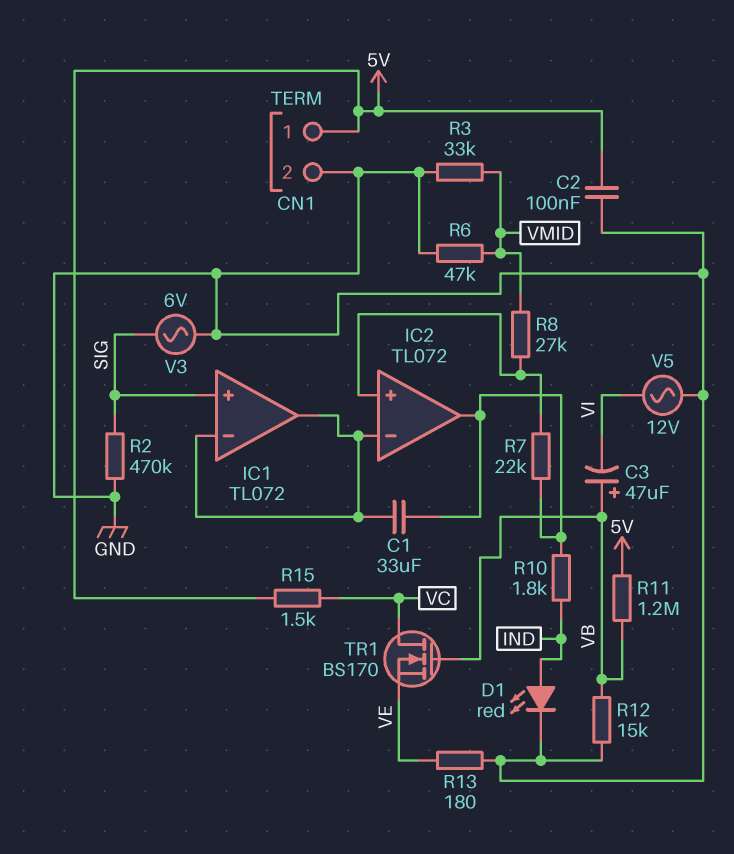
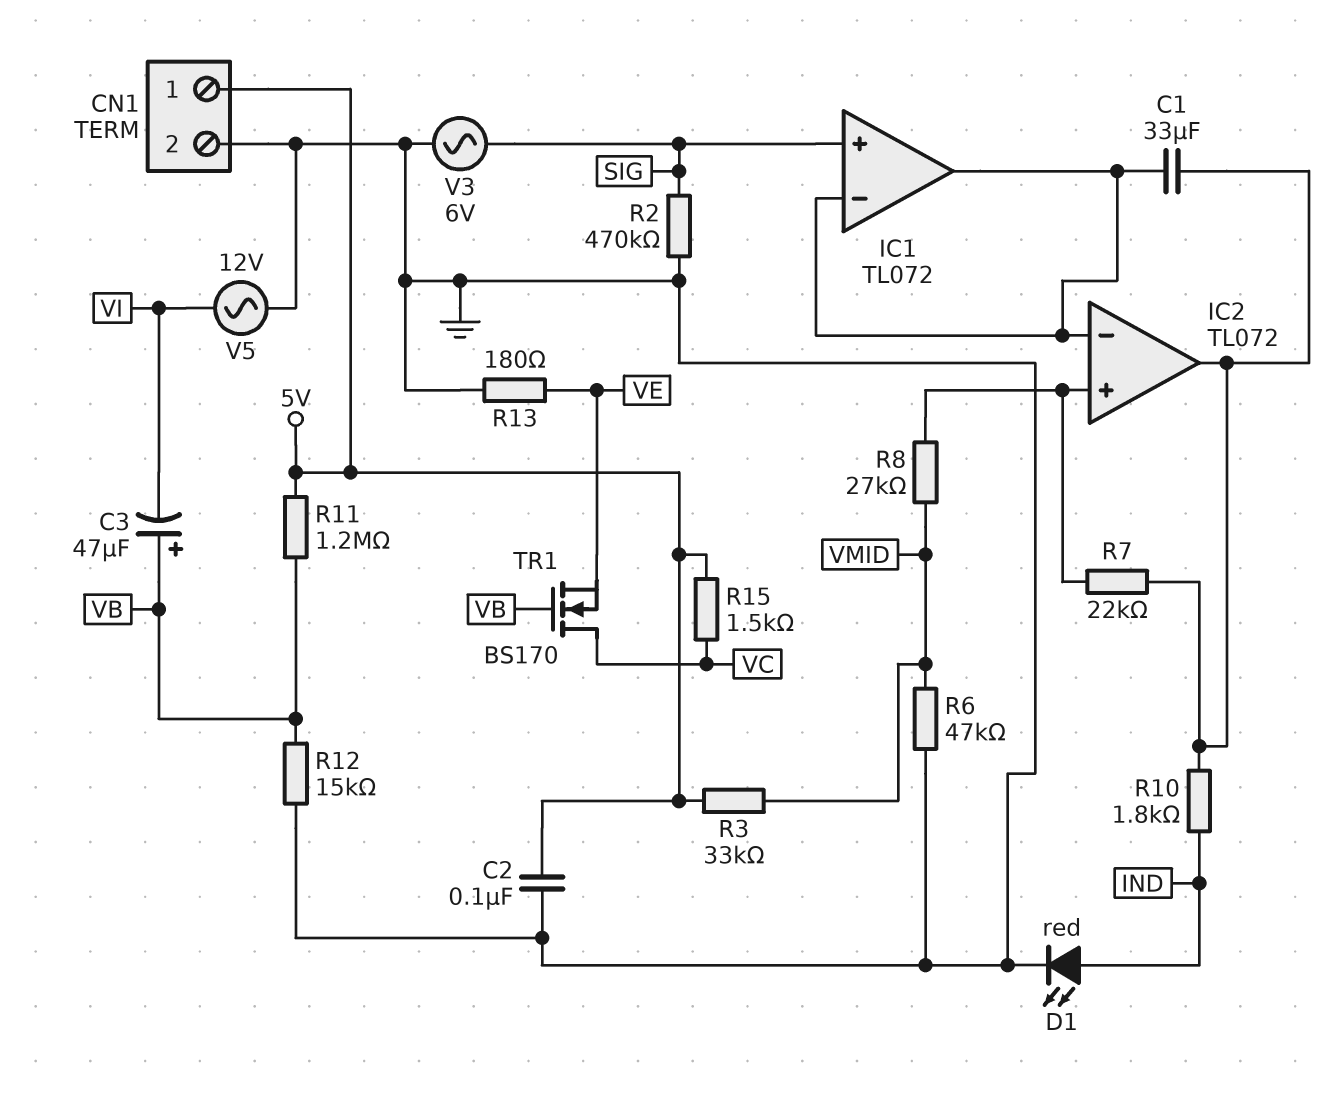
R3: 33k (GND, VMID) -> 33k (5V, VMID)

